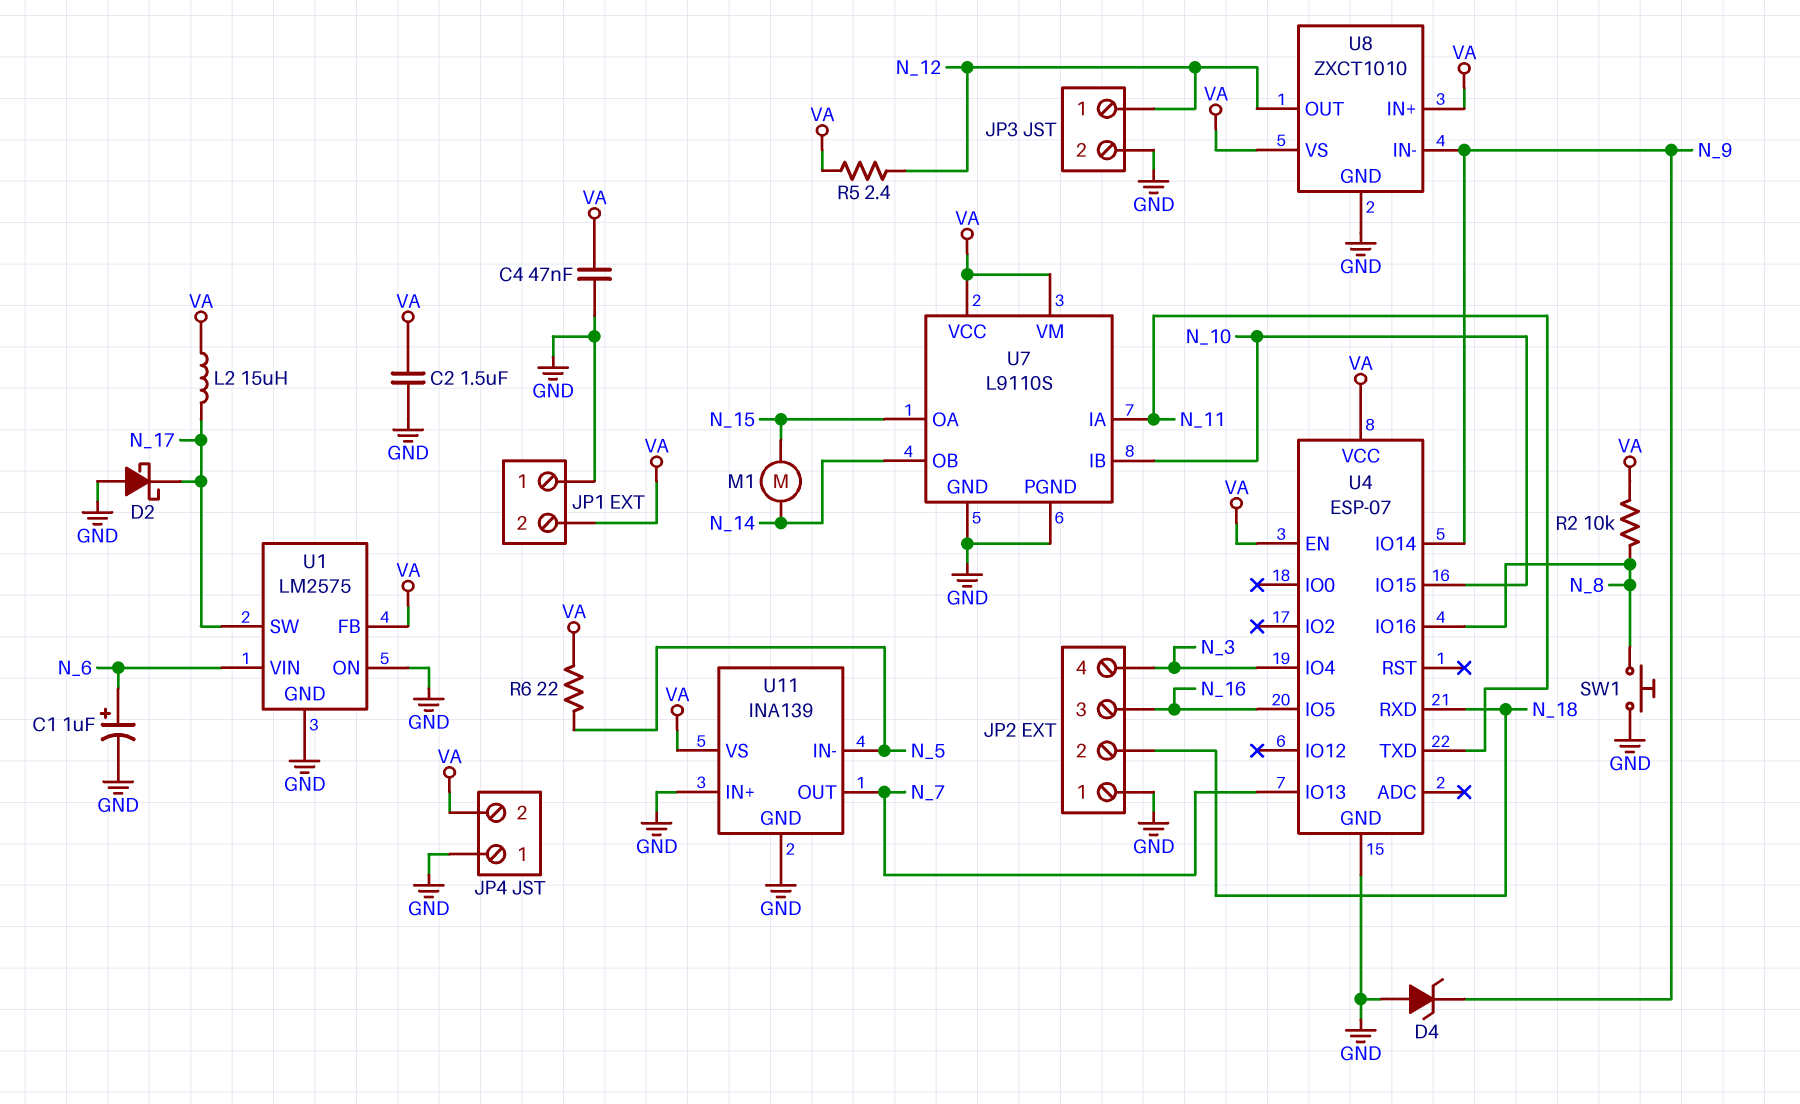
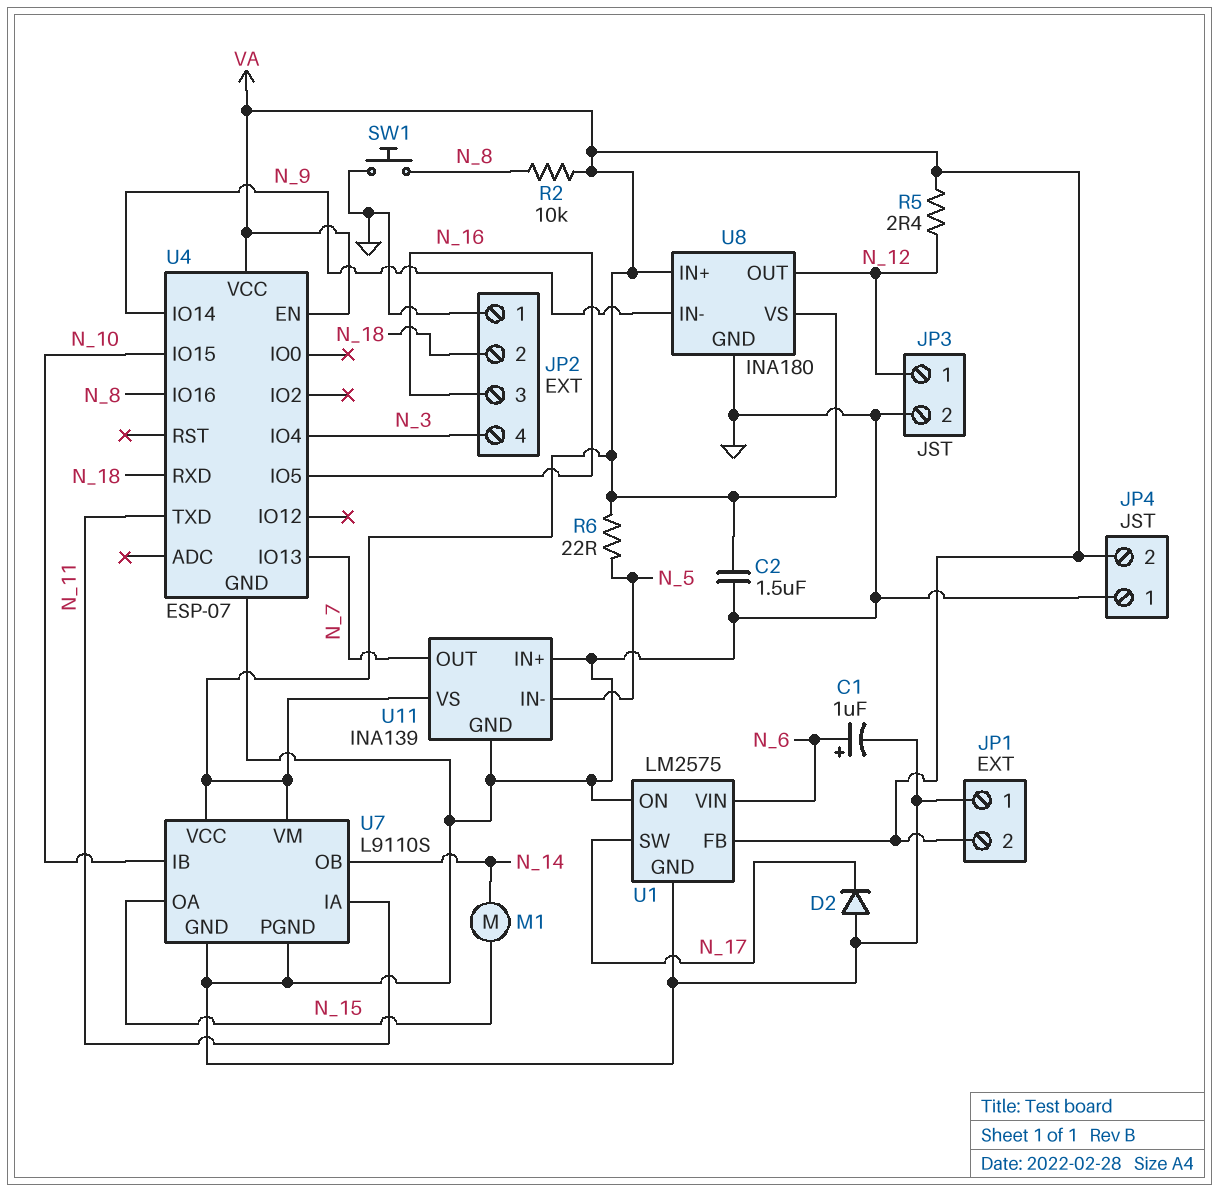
C4: 47nF (GND, VA) -> none
D2: schottky (A GND, K N_17) -> diode (A GND, K N_17)
D4: zener (A GND, K N_9) -> none
L2: 15uH (N_17, VA) -> none
U8: ZXCT1010 -> INA180

